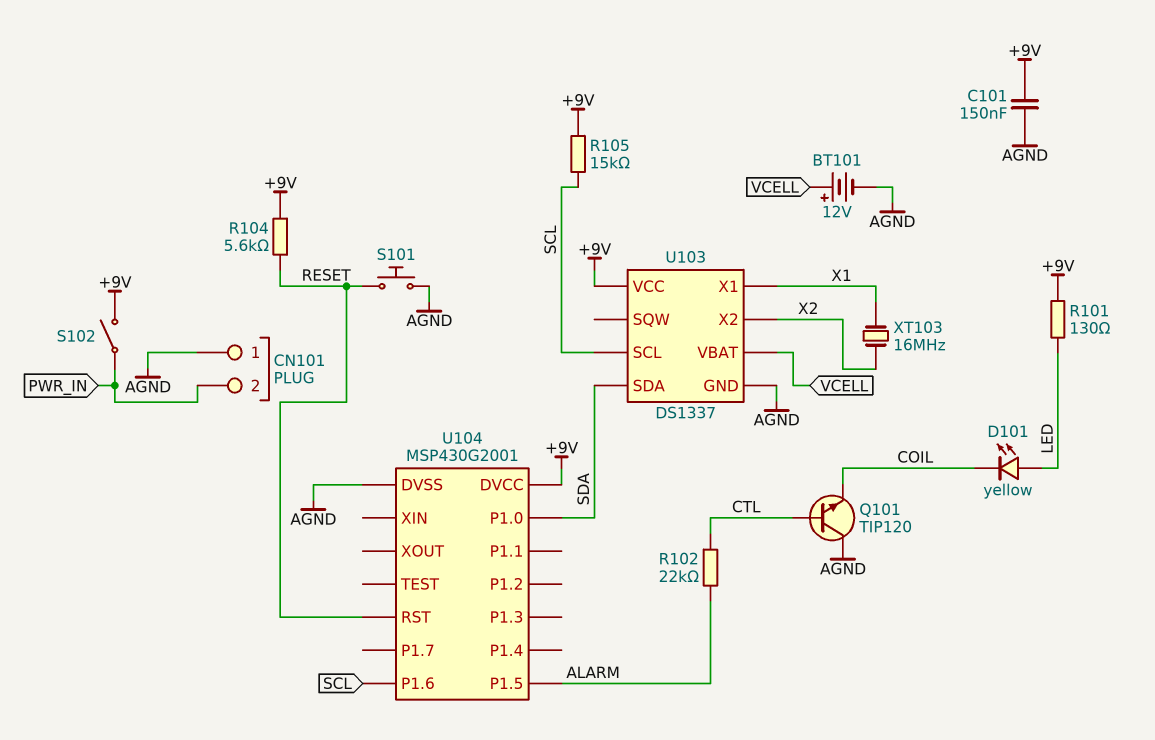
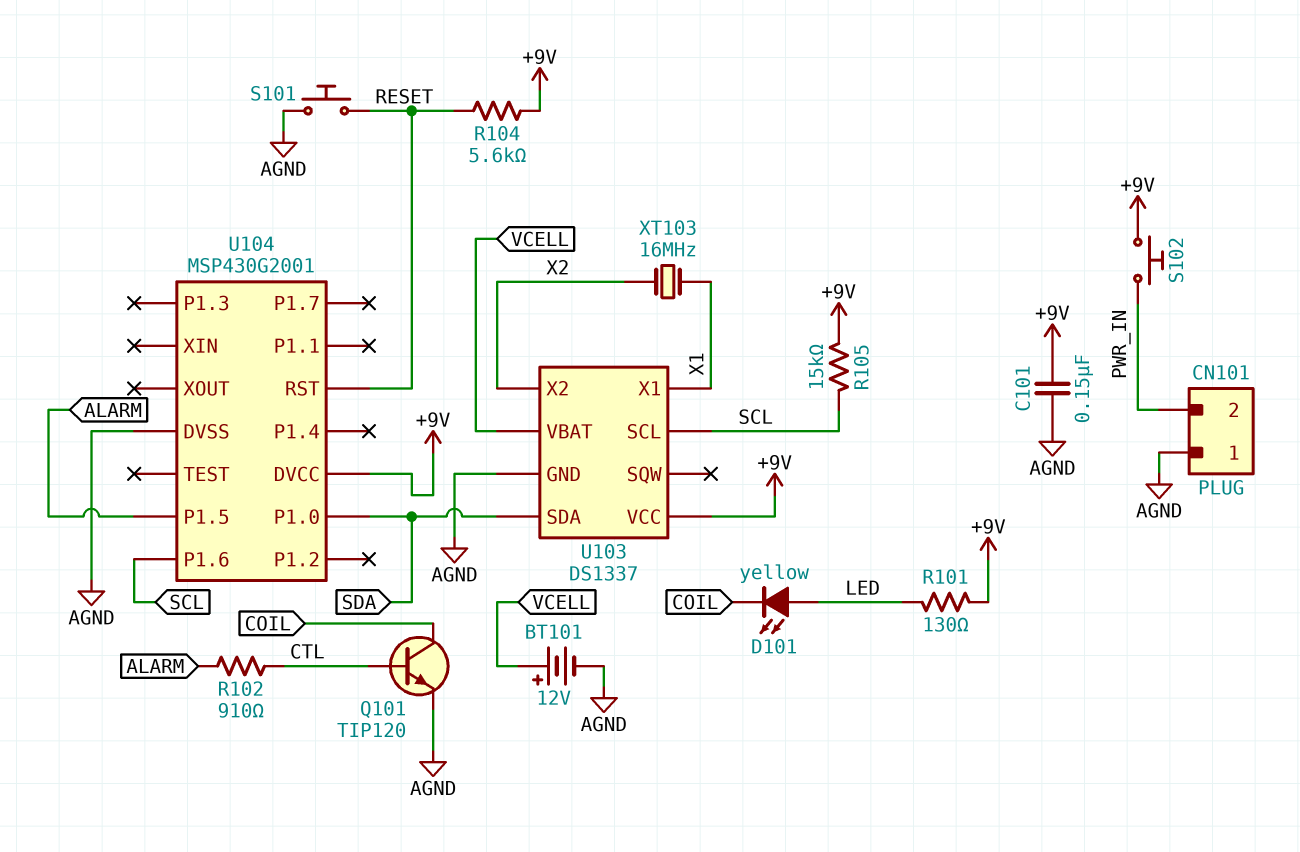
Q101: NPN TIP120 (B CTL, C AGND, E COIL) -> NPN TIP120 (B CTL, C COIL, E AGND)
R102: 22k (ALARM, CTL) -> 910 (ALARM, CTL)
S102: switch (+9V, PWR_IN) -> button (+9V, PWR_IN)

